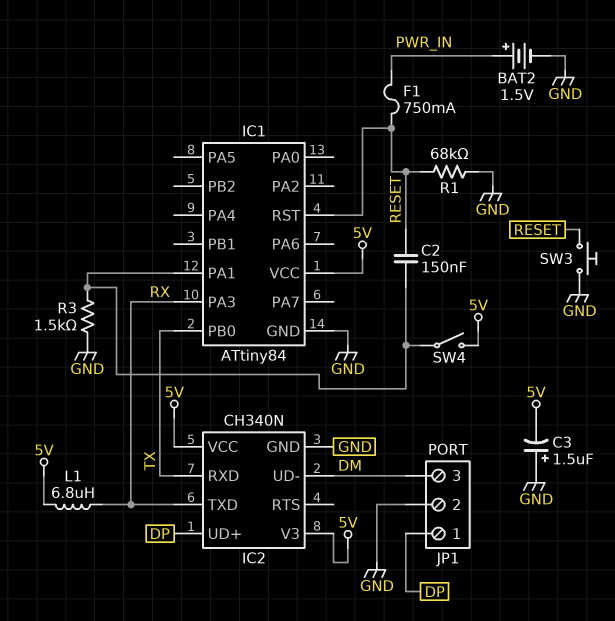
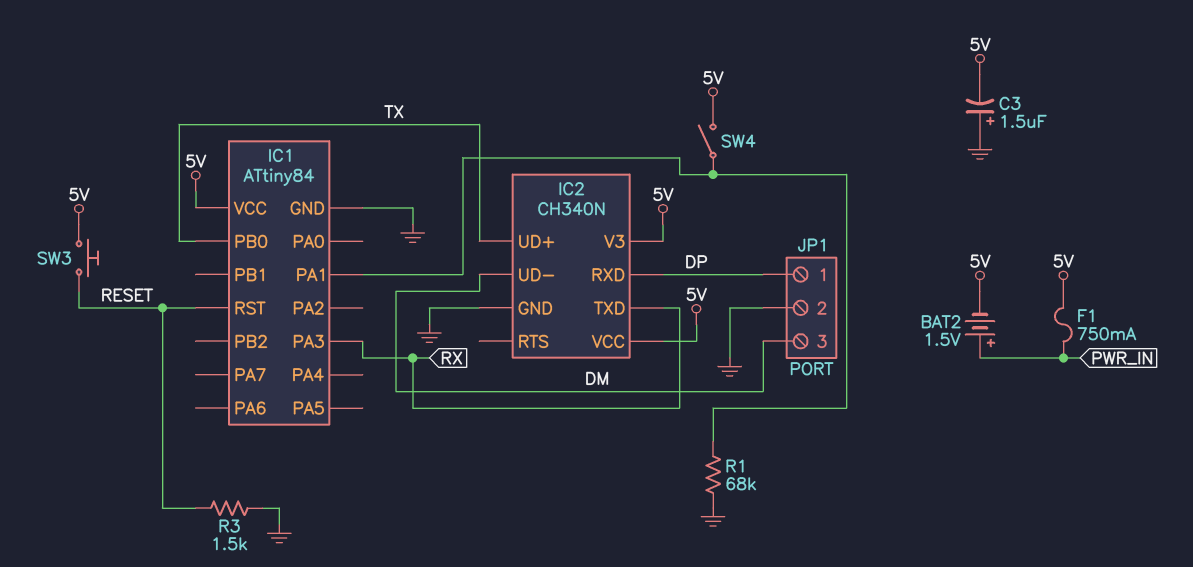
BAT2: 1.5V (plus PWR_IN, minus GND) -> 1.5V (plus PWR_IN, minus 5V)
C2: 150nF (IC1/PA1, RESET) -> none
F1: 750mA (PWR_IN, RESET) -> 750mA (5V, PWR_IN)
IC2 pin RXD: TX -> DP
IC2 pin UD+: DP -> TX
L1: 6.8uH (5V, RX) -> none
R1: 68k (GND, RESET) -> 68k (GND, IC1/PA1)
R3: 1.5k (GND, IC1/PA1) -> 1.5k (GND, RESET)
SW3: button (GND, RESET) -> button (5V, RESET)

